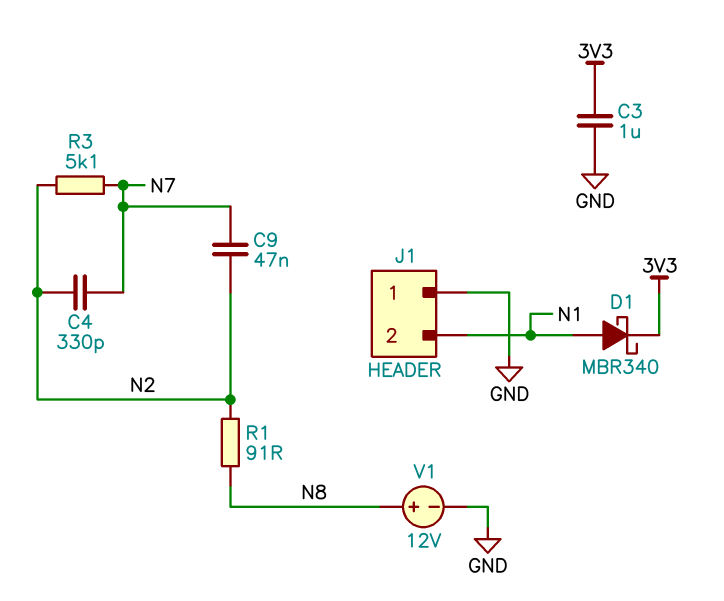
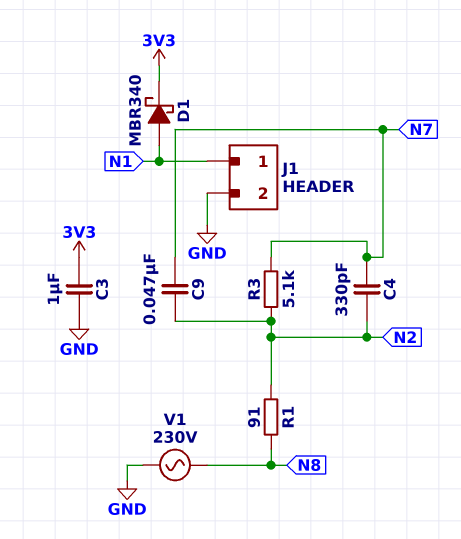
J1 pin 1: GND -> N1
J1 pin 2: N1 -> GND
V1: 12V (plus N8, minus GND) -> AC 230V (GND, N8)

